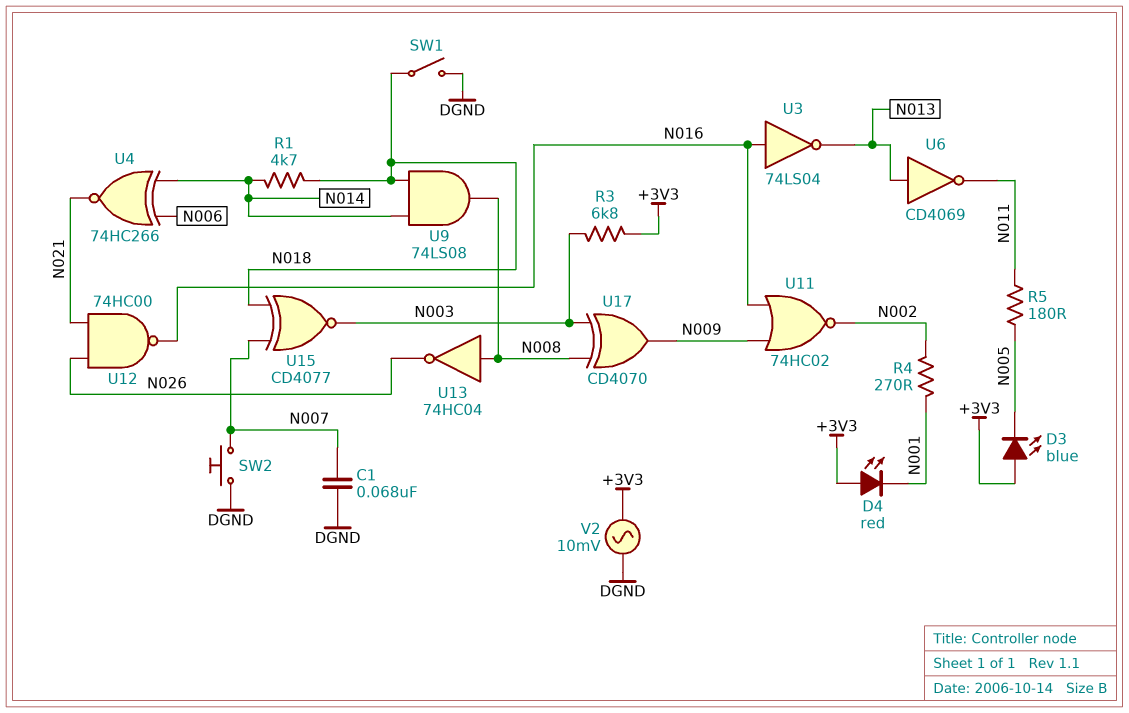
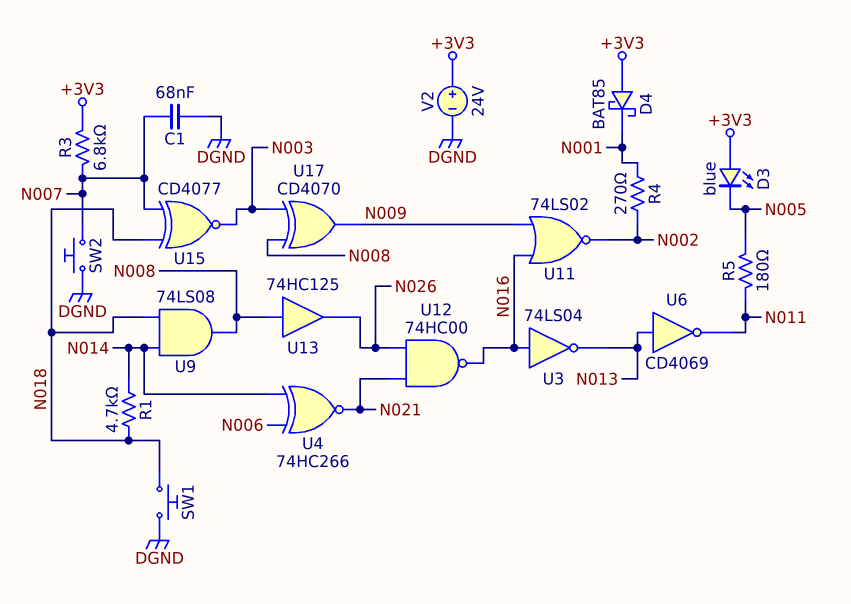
D4: LED red (A +3V3, K N001) -> schottky BAT85 (A +3V3, K N001)
R3: 6.8k (+3V3, N003) -> 6.8k (+3V3, N007)
SW1: switch (DGND, N018) -> button (DGND, N018)
U11: NOR 74HC02 (in N009, in N016, out N002) -> NOR 74LS02 (in N009, in N016, out N002)
U13: NOT 74HC04 (in N008, out N026) -> buffer 74HC125 (in N008, out N026)
V2: AC 10mV (+3V3, DGND) -> 24V (plus +3V3, minus DGND)

